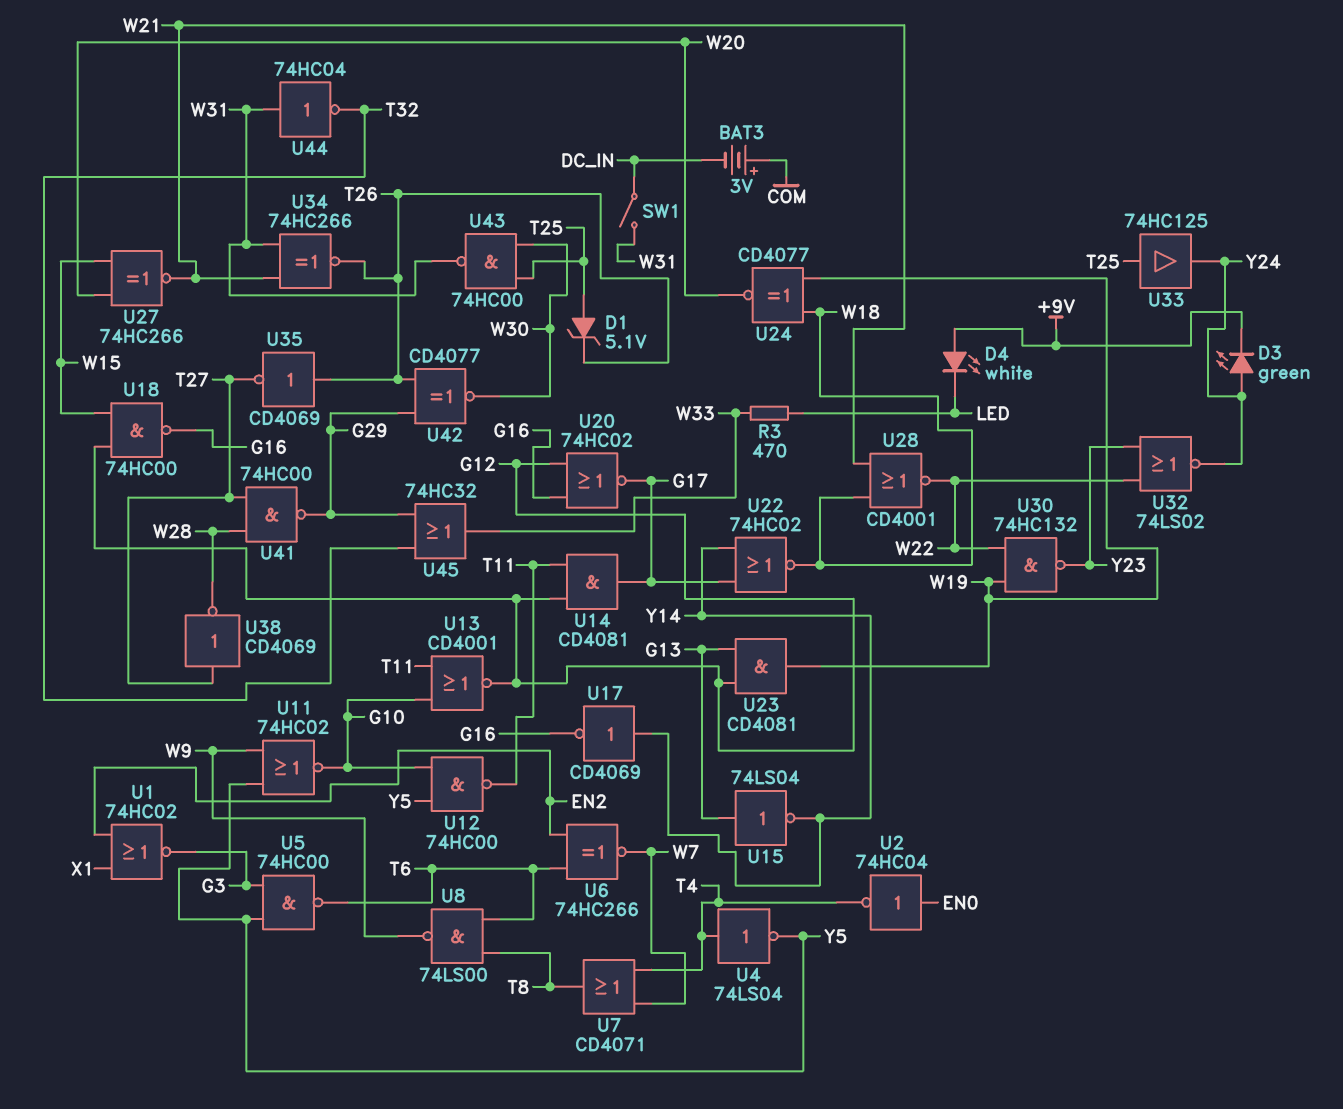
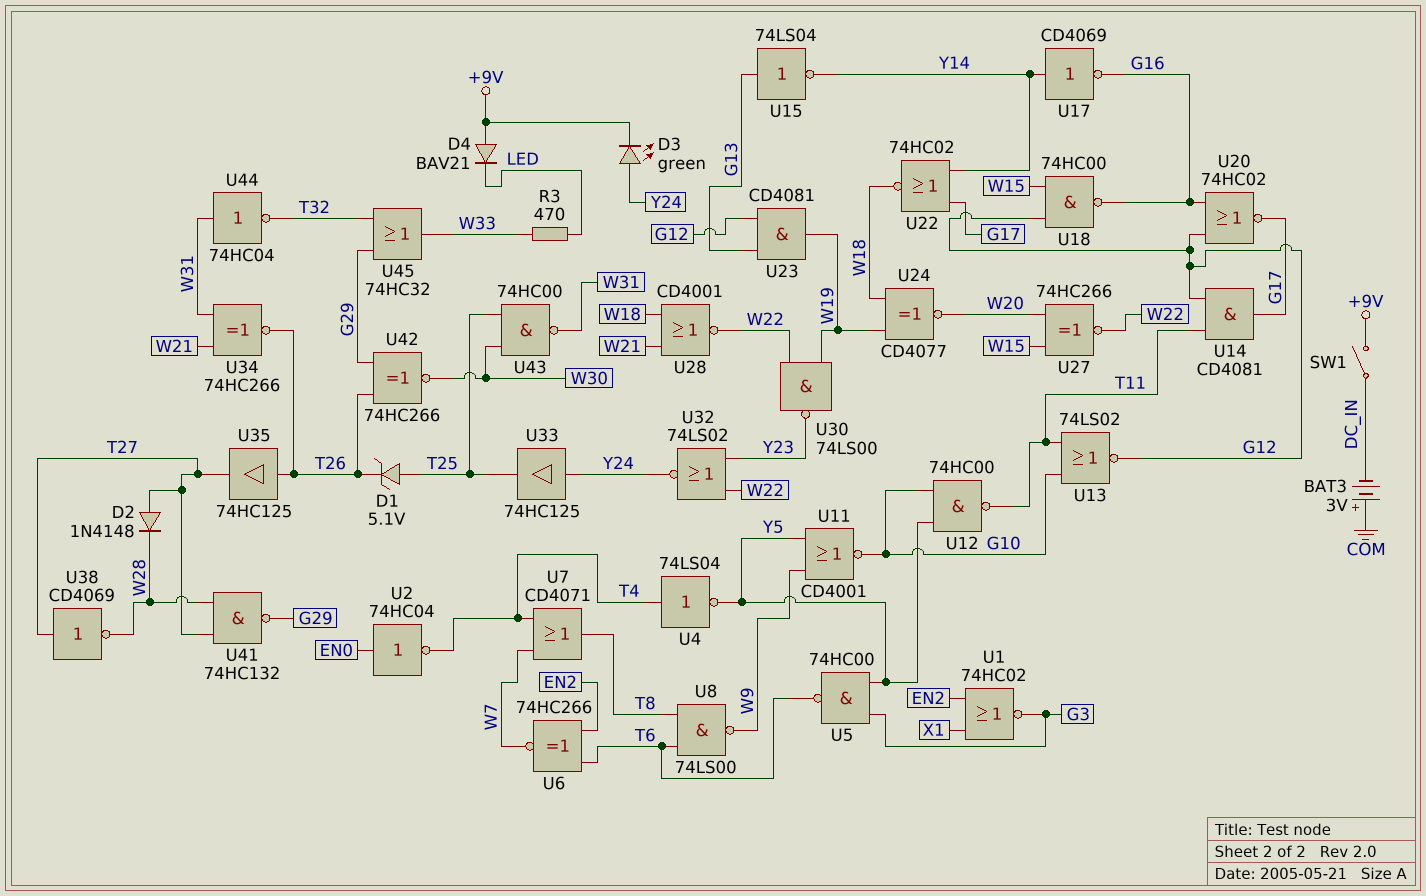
D2: none -> diode 1N4148 (A T27, K W28)
D4: LED white (A +9V, K LED) -> diode BAV21 (A +9V, K LED)
SW1: switch (DC_IN, W31) -> switch (+9V, DC_IN)
U11: NOR 74HC02 (in W9, in Y5, out G10) -> NOR CD4001 (in W9, in Y5, out G10)
U13: NOR CD4001 (in G10, in T11, out G12) -> NOR 74LS02 (in G10, in T11, out G12)
U27: XNOR 74HC266 (in W15, in W20, out W21) -> XNOR 74HC266 (in W15, in W20, out W22)
U30: NAND 74HC132 (in W19, in W22, out Y23) -> NAND 74LS00 (in W19, in W22, out Y23)
U33: buffer 74HC125 (in T25, out Y24) -> buffer 74HC125 (in Y24, out T25)
U35: NOT CD4069 (in T26, out T27) -> buffer 74HC125 (in T26, out T27)
U41: NAND 74HC00 (in T27, in W28, out G29) -> NAND 74HC132 (in T27, in W28, out G29)
U42: XNOR CD4077 (in G29, in T26, out W30) -> XNOR 74HC266 (in G29, in T26, out W30)

